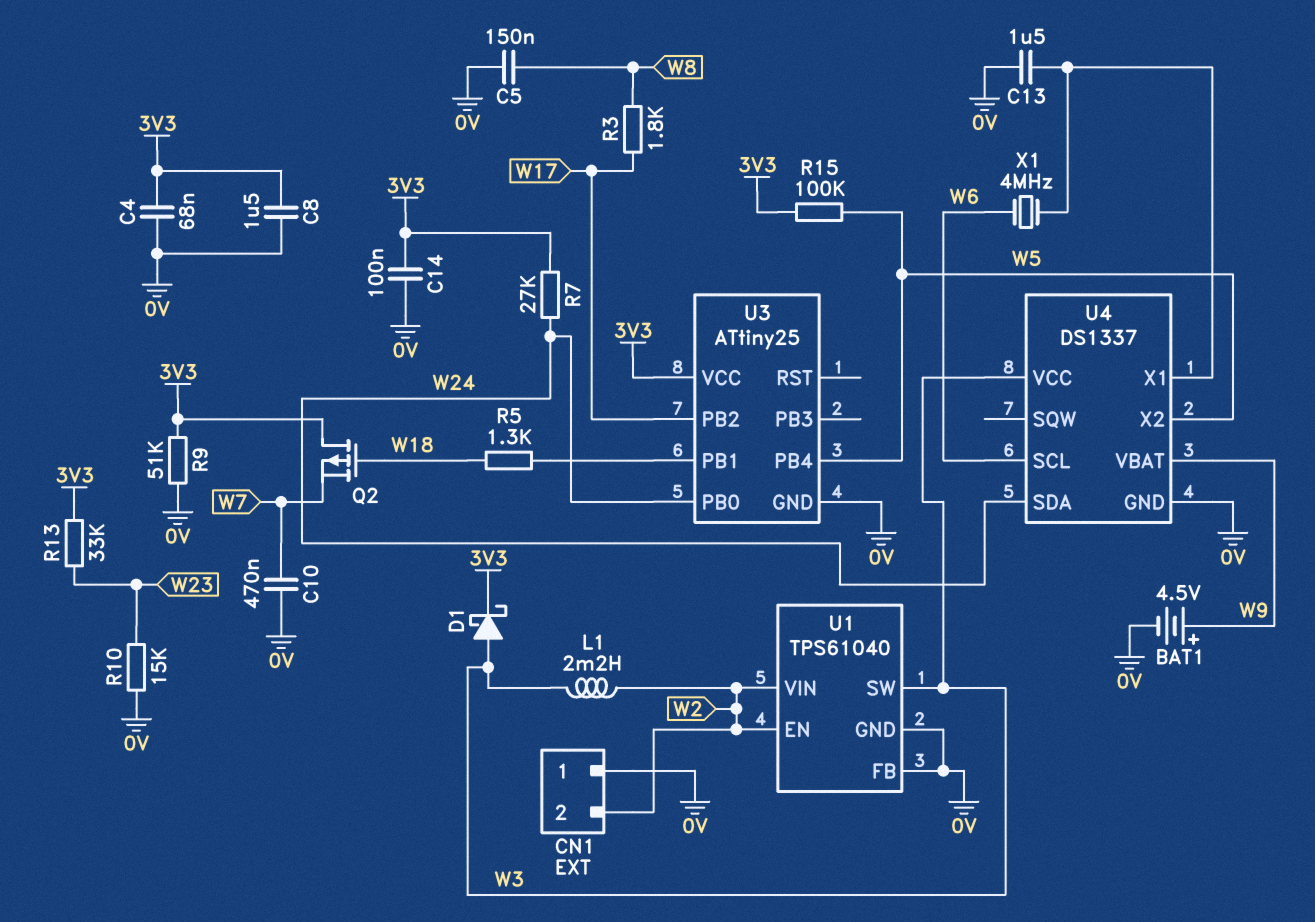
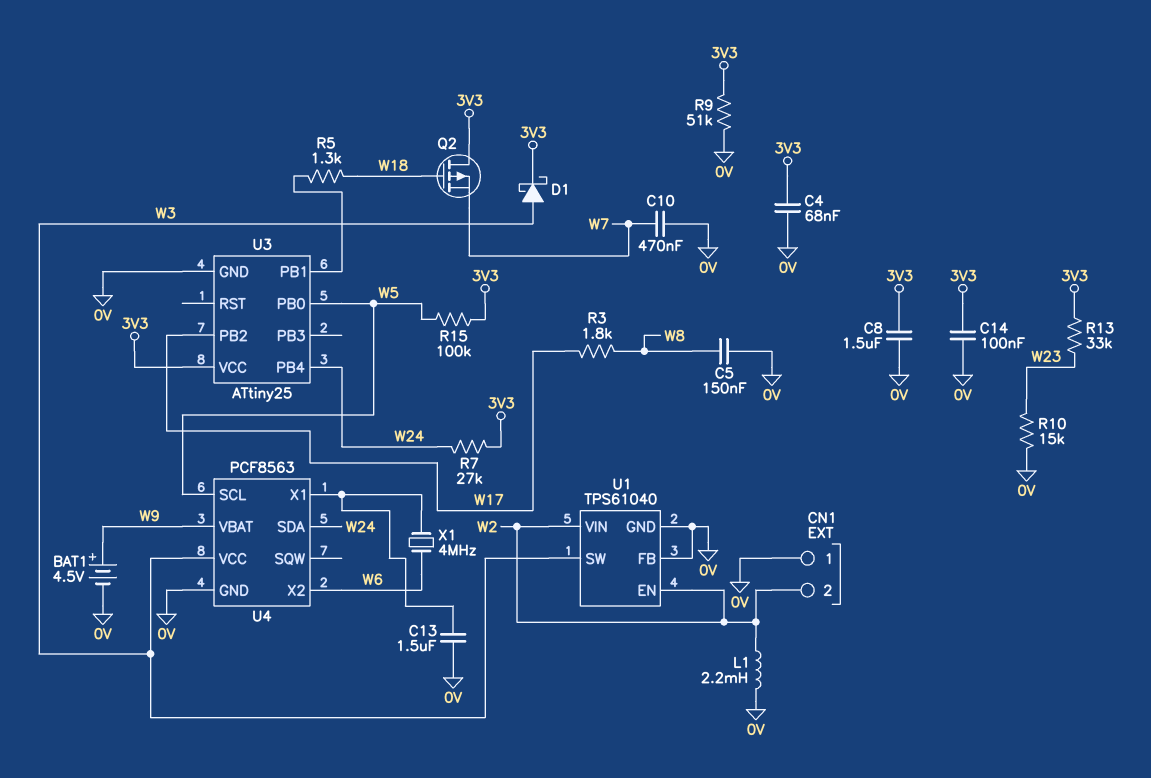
L1: 2.2mH (W2, W3) -> 2.2mH (0V, W2)
U3 pin PB0: W24 -> W5
U3 pin PB4: W5 -> W24
U4: DS1337 -> PCF8563
U4 pin SCL: W6 -> W5
U4 pin X2: W5 -> W6

